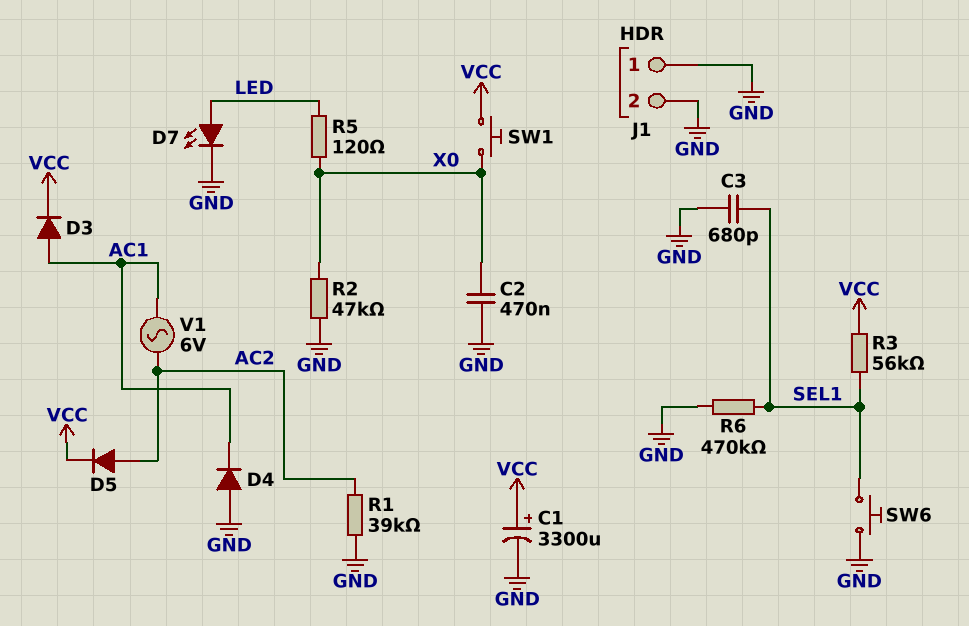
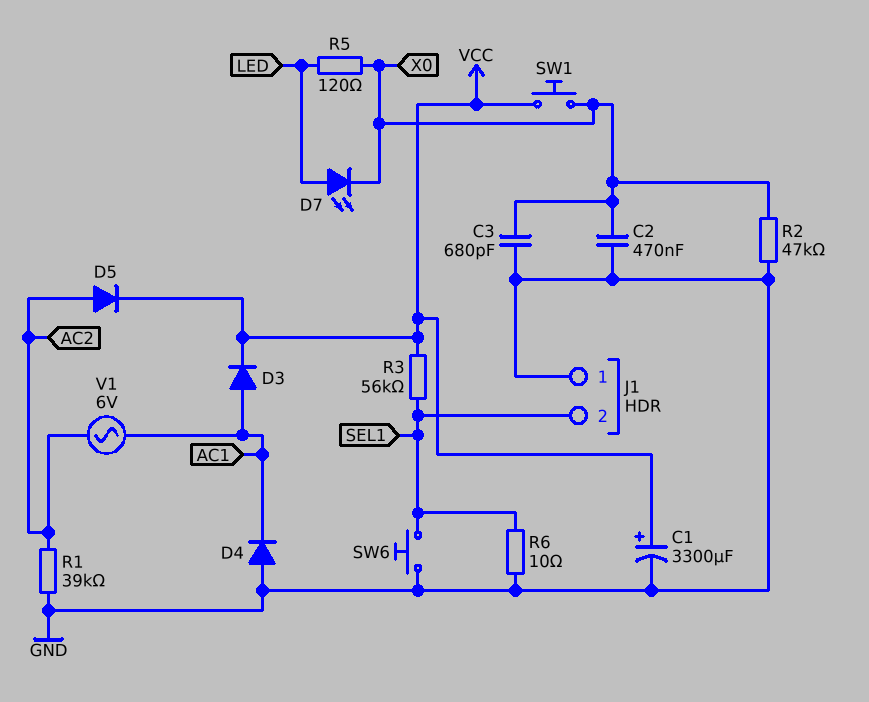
C3: 680pF (GND, SEL1) -> 680pF (GND, X0)
D7: LED (A LED, K GND) -> LED (A LED, K X0)
J1 pin 2: GND -> SEL1
R6: 470k (GND, SEL1) -> 10 (GND, SEL1)

